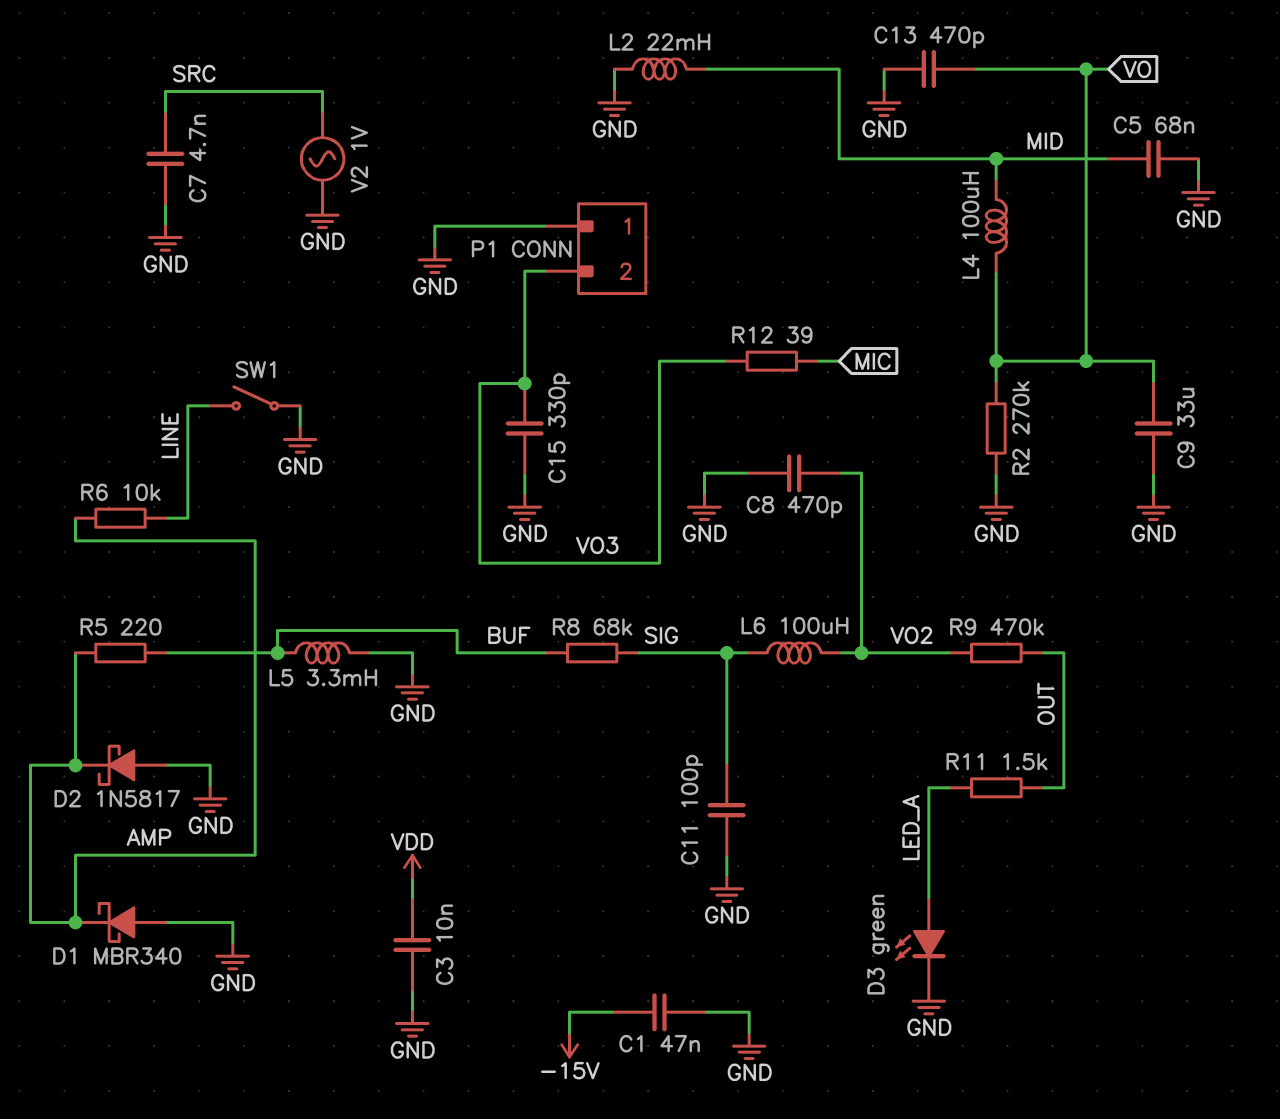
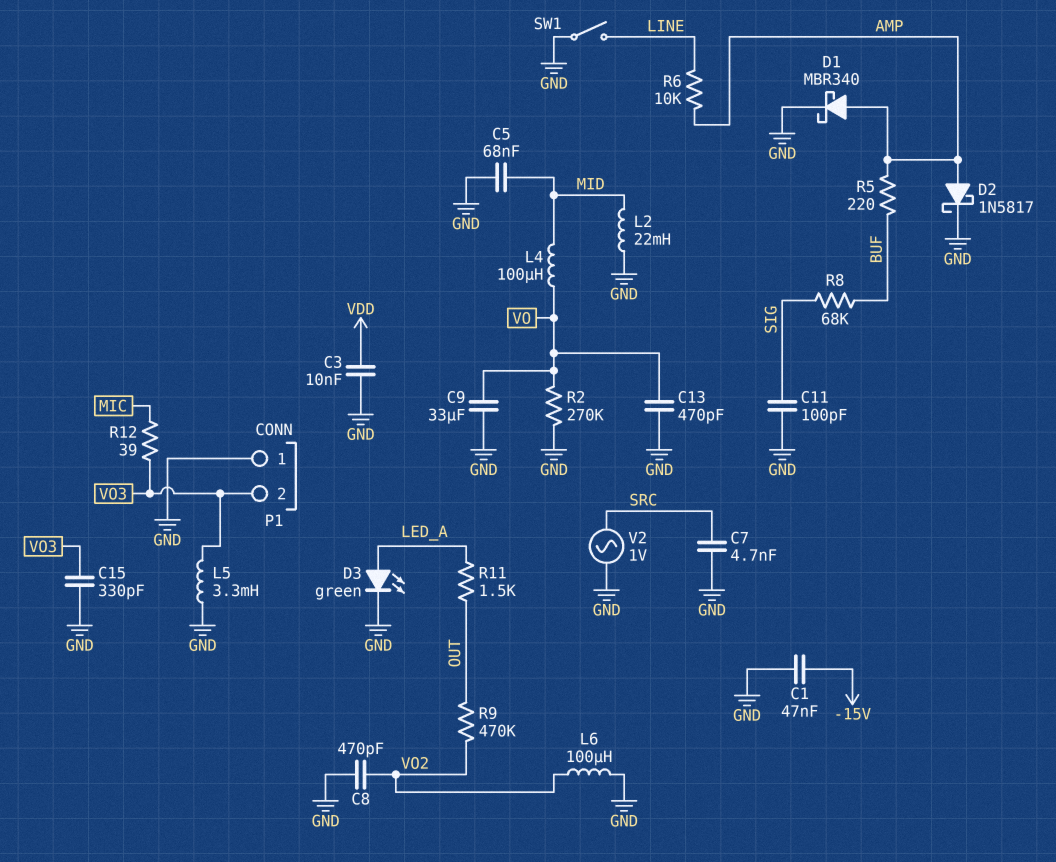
D1: schottky MBR340 (A GND, K AMP) -> schottky MBR340 (A AMP, K GND)
D2: schottky 1N5817 (A GND, K AMP) -> schottky 1N5817 (A AMP, K GND)
L5: 3.3mH (BUF, GND) -> 3.3mH (GND, VO3)
L6: 100uH (SIG, VO2) -> 100uH (GND, VO2)

